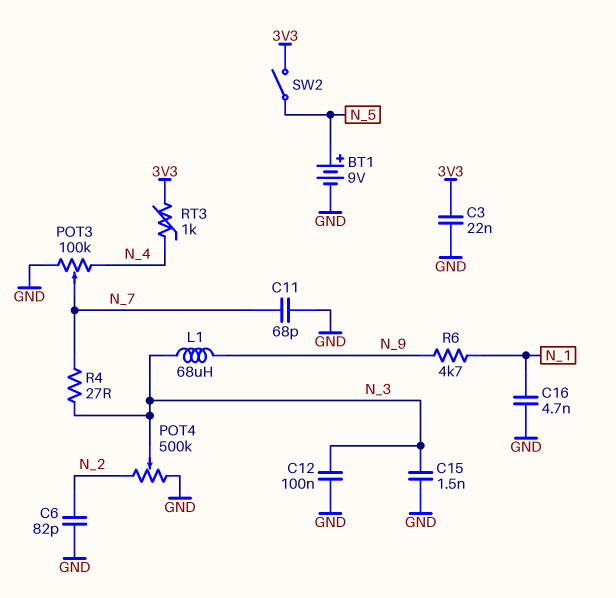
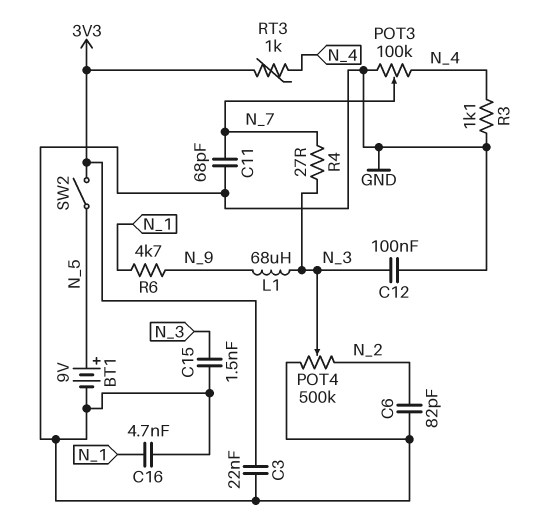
R3: none -> 1.1k (GND, N_4)

